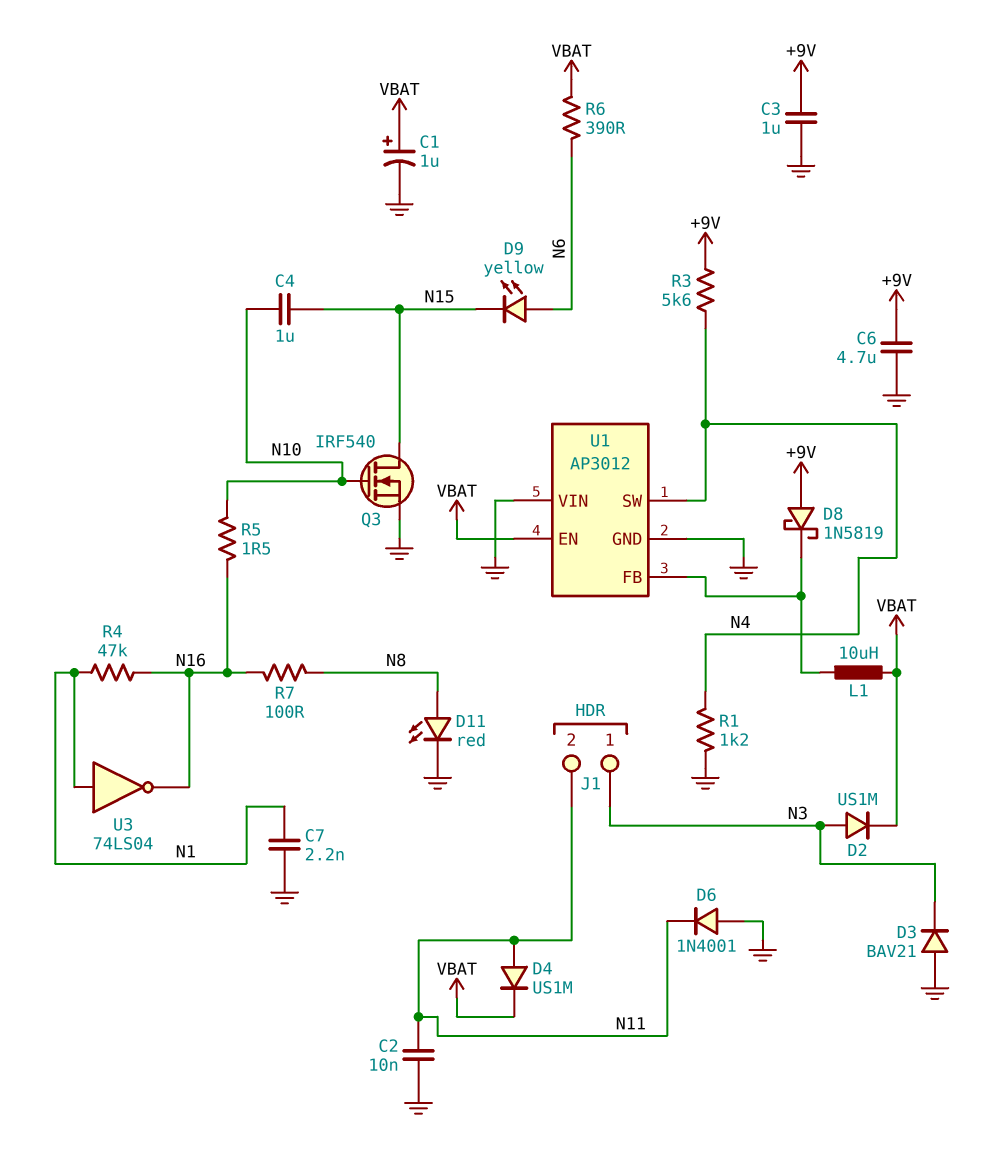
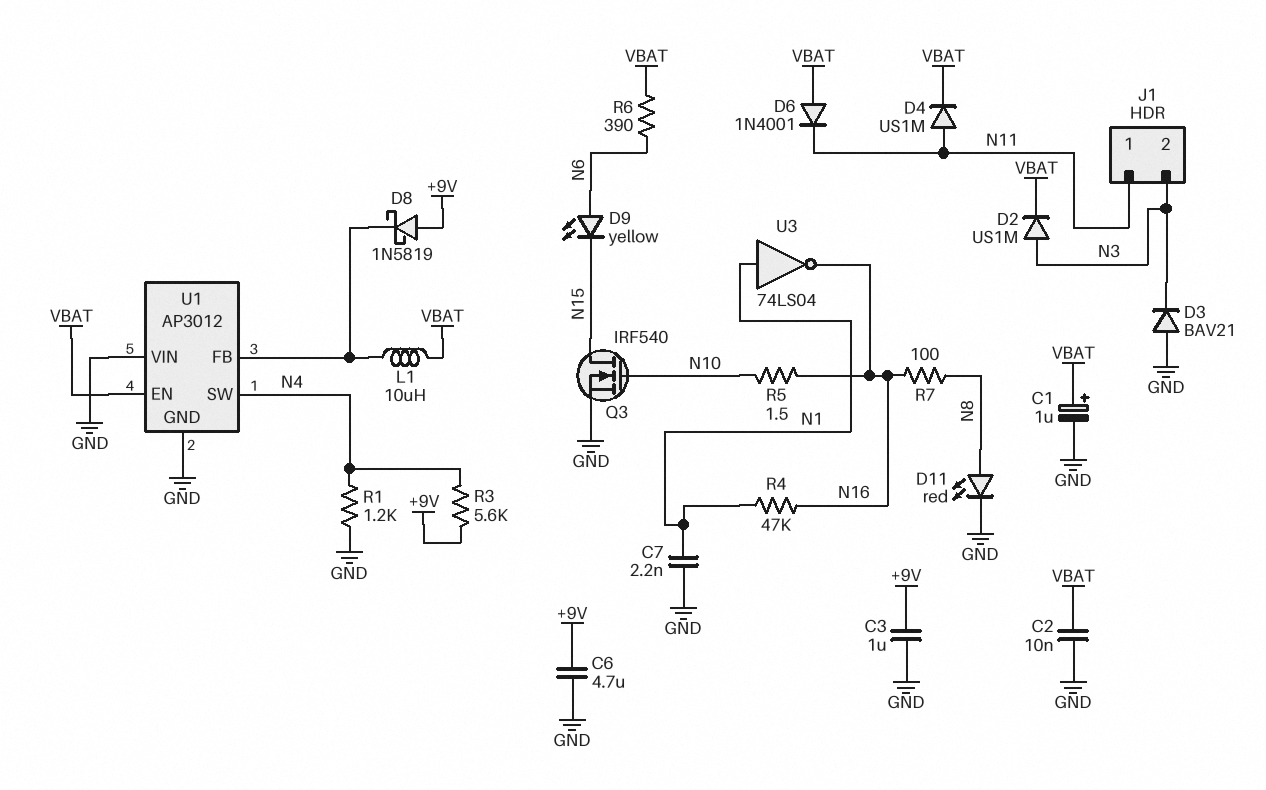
C2: 10nF (GND, N11) -> 10nF (GND, VBAT)
C4: 1uF (N10, N15) -> none
D6: diode 1N4001 (A GND, K N11) -> diode 1N4001 (A VBAT, K N11)
J1 pin 1: N3 -> N11
J1 pin 2: N11 -> N3

